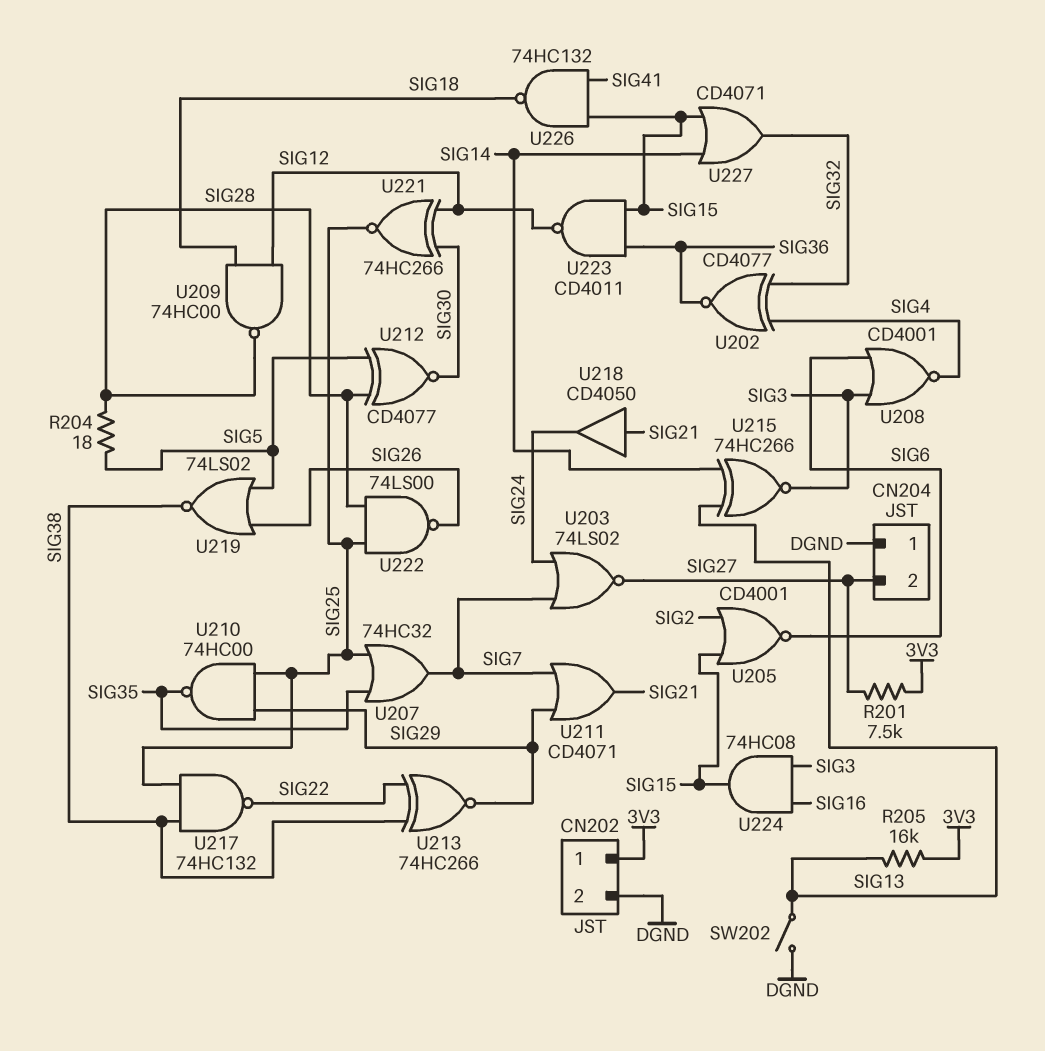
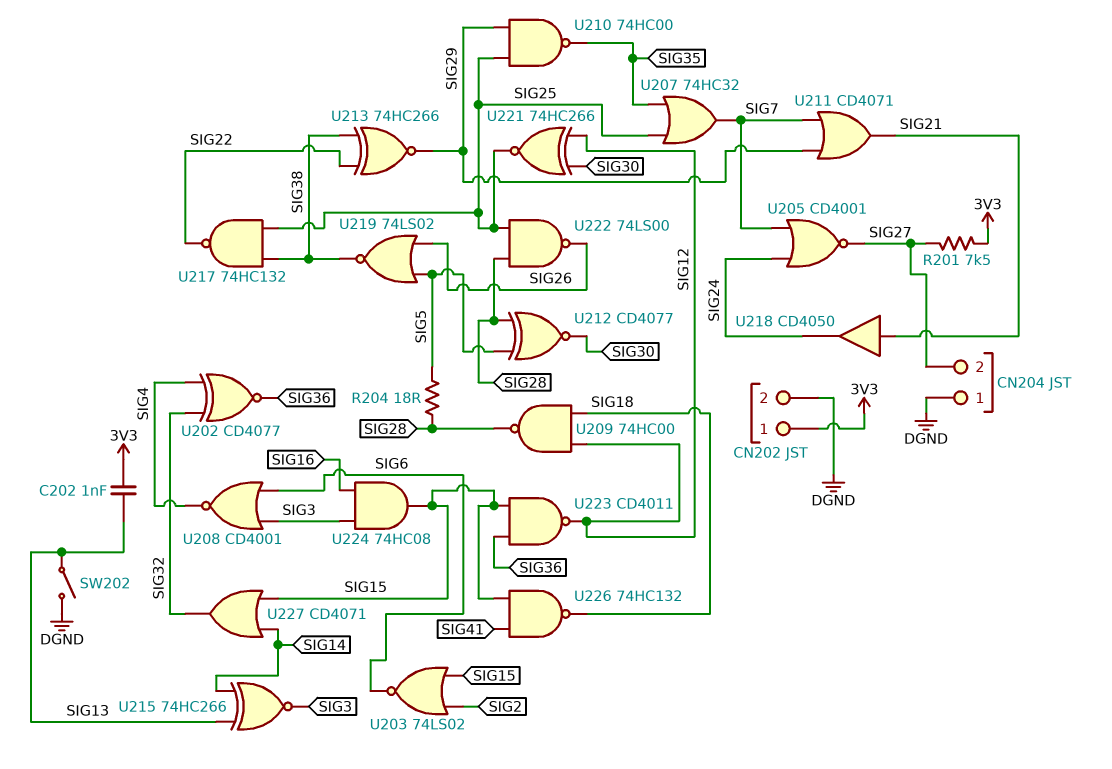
C202: none -> 1nF (3V3, SIG13)
R205: 16k (3V3, SIG13) -> none
U203: NOR 74LS02 (in SIG7, in SIG24, out SIG27) -> NOR 74LS02 (in SIG2, in SIG15, out SIG6)
U205: NOR CD4001 (in SIG2, in SIG15, out SIG6) -> NOR CD4001 (in SIG7, in SIG24, out SIG27)

